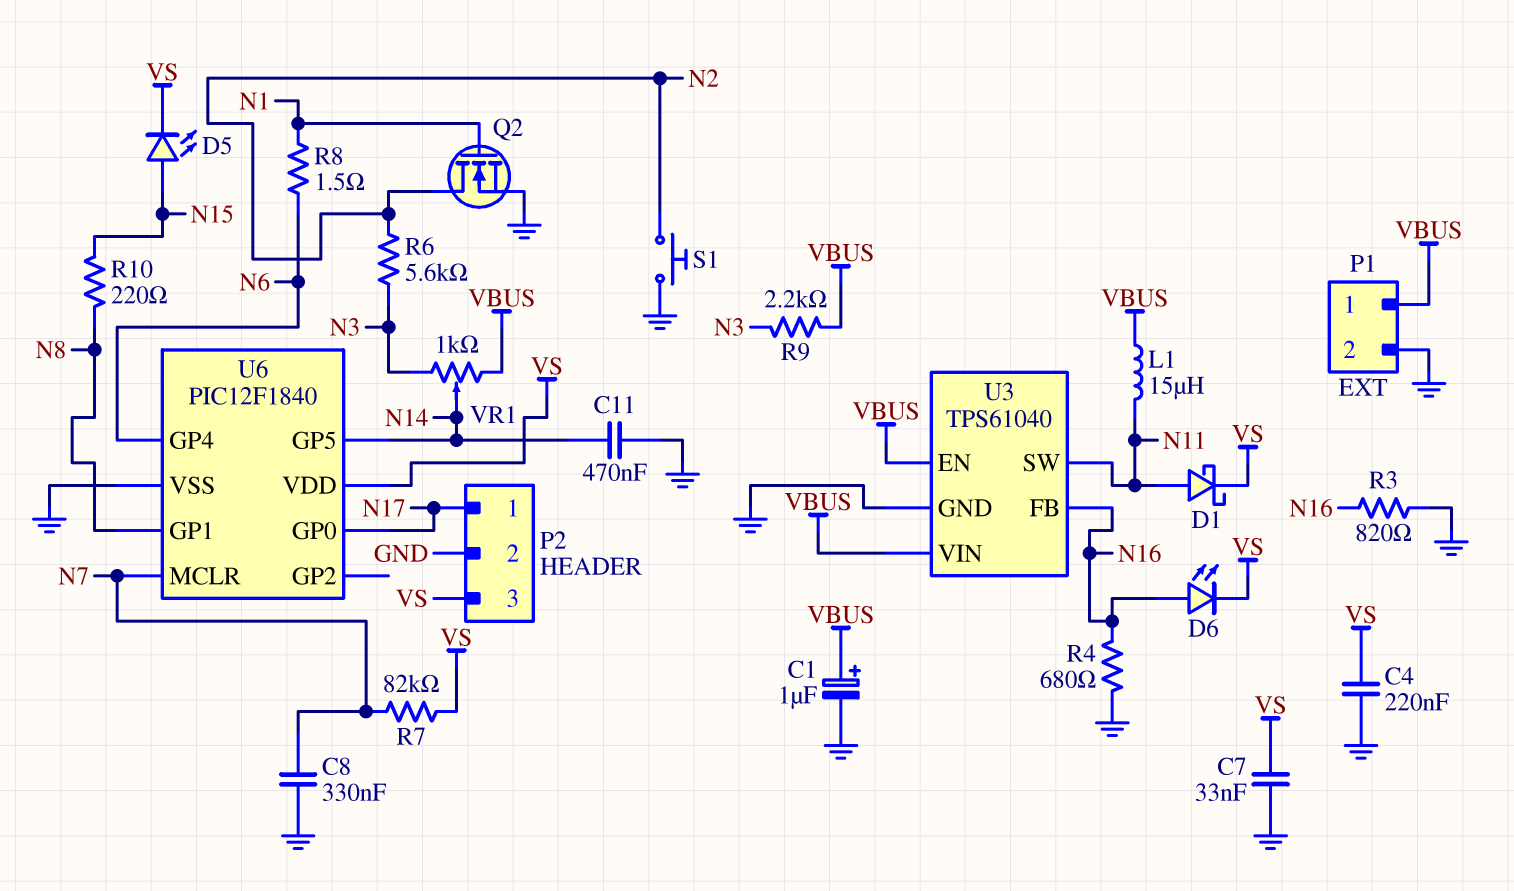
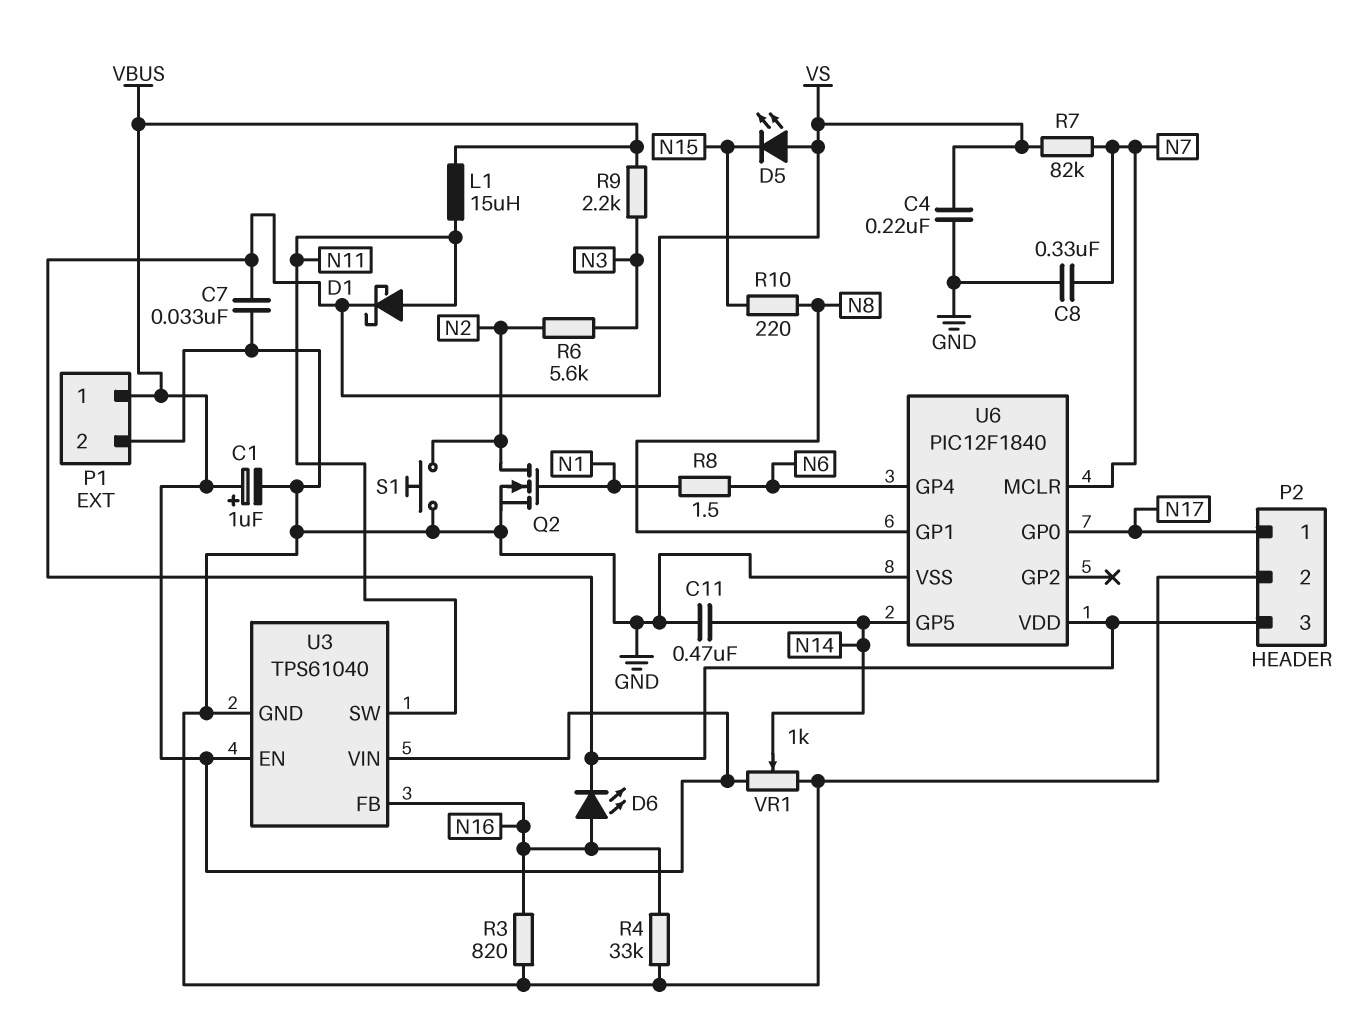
D5: LED (A N15, K VS) -> LED (A VS, K N15)
R4: 680 (GND, N16) -> 33k (GND, N16)
VR1: 1k (N3, VBUS, wiper N14) -> 1k (GND, VBUS, wiper N14)

